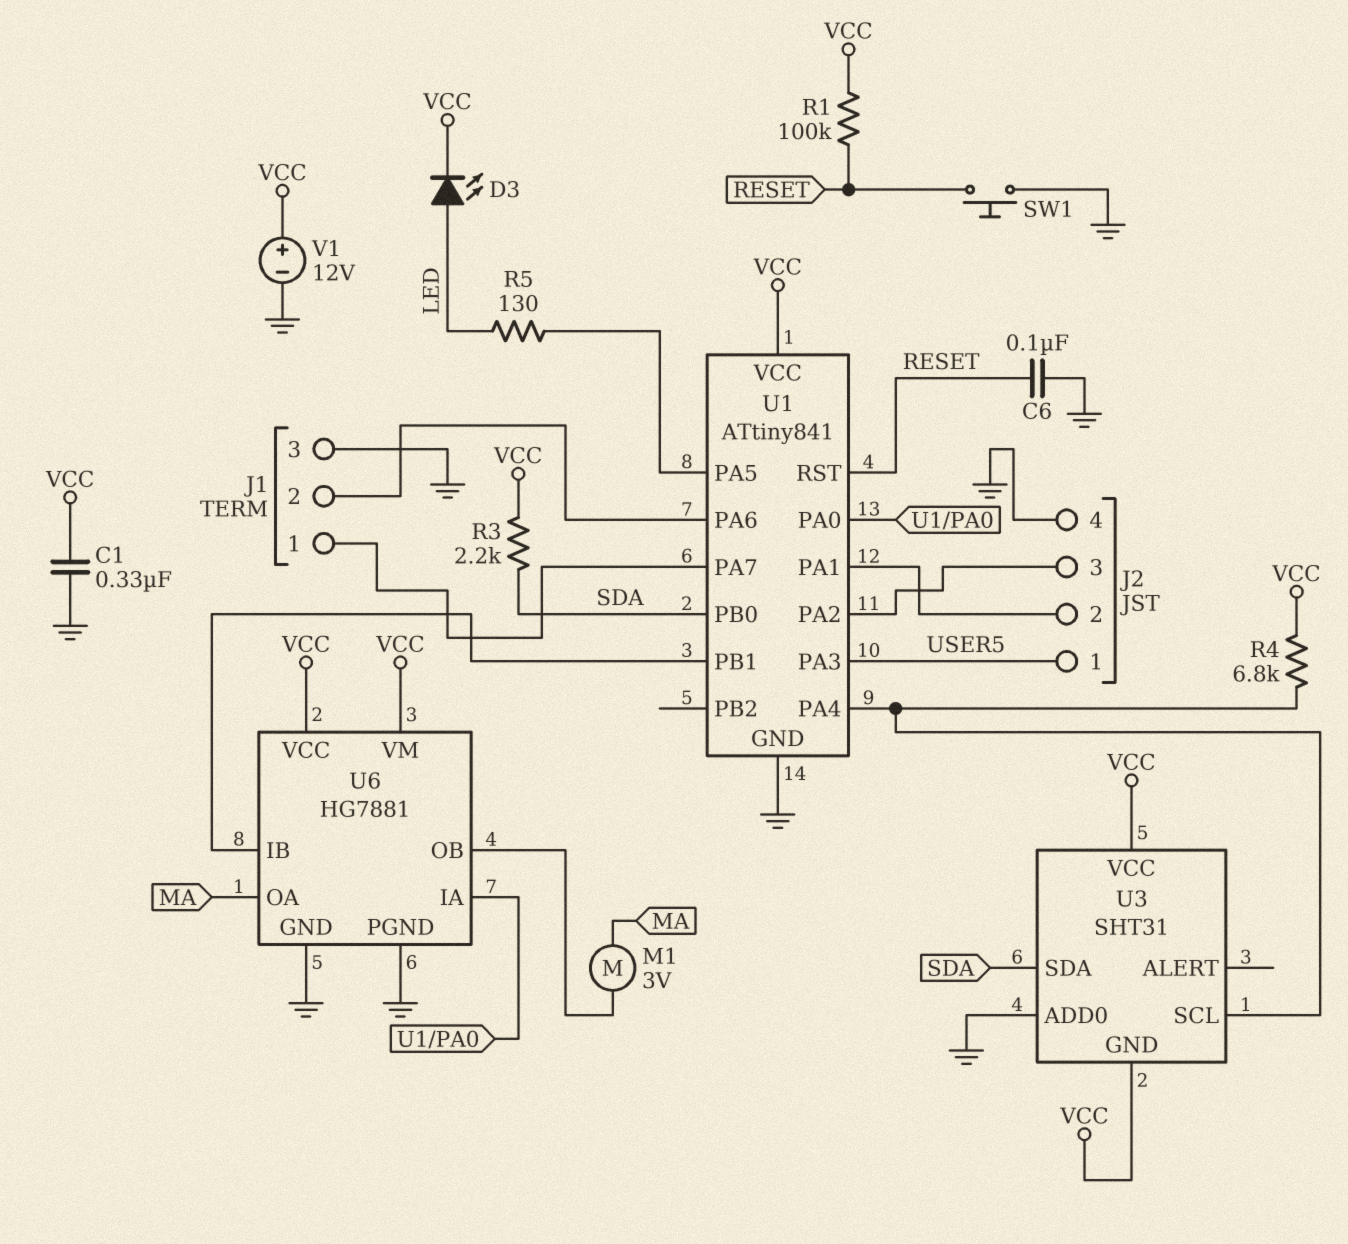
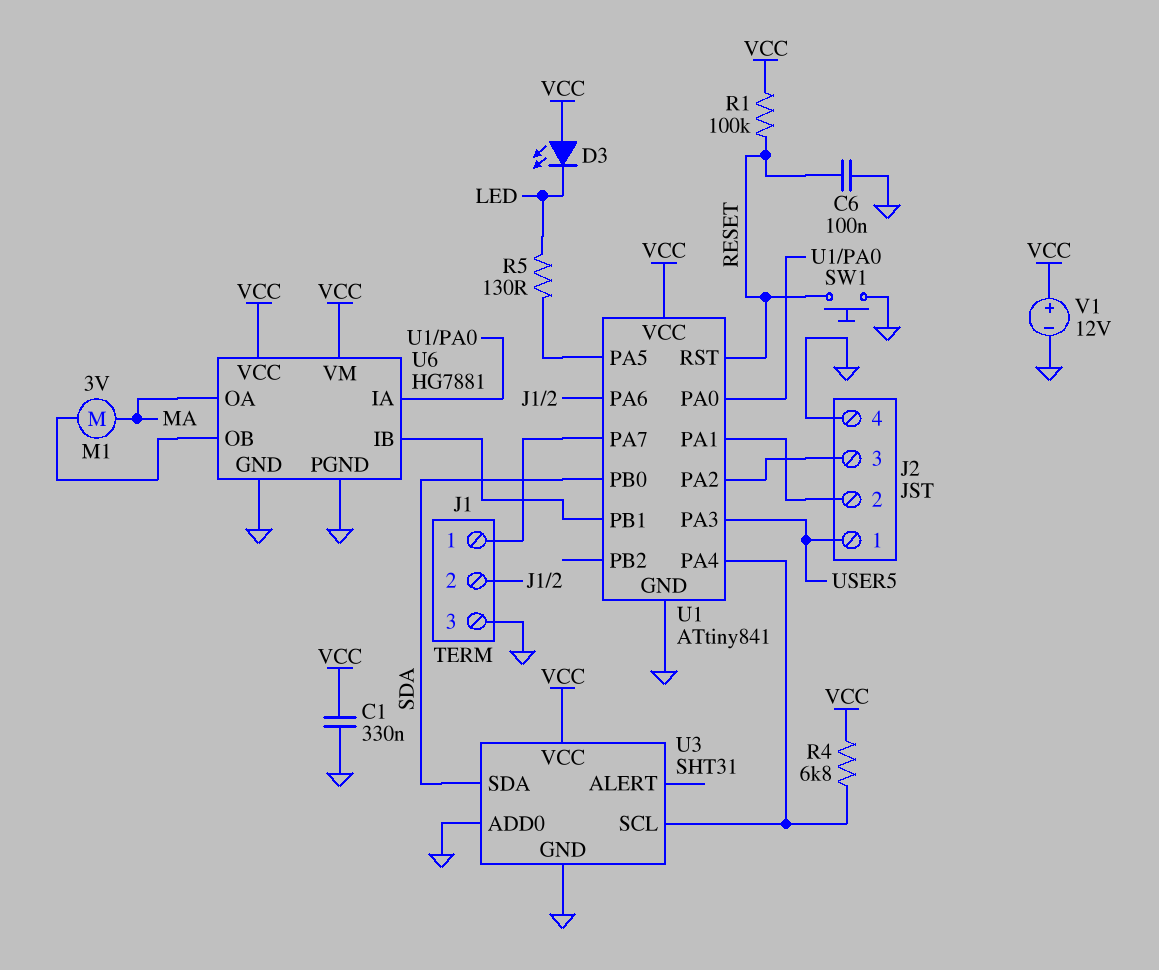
D3: LED (A LED, K VCC) -> LED (A VCC, K LED)
R3: 2.2k (SDA, VCC) -> none
U3 pin GND: VCC -> GND

